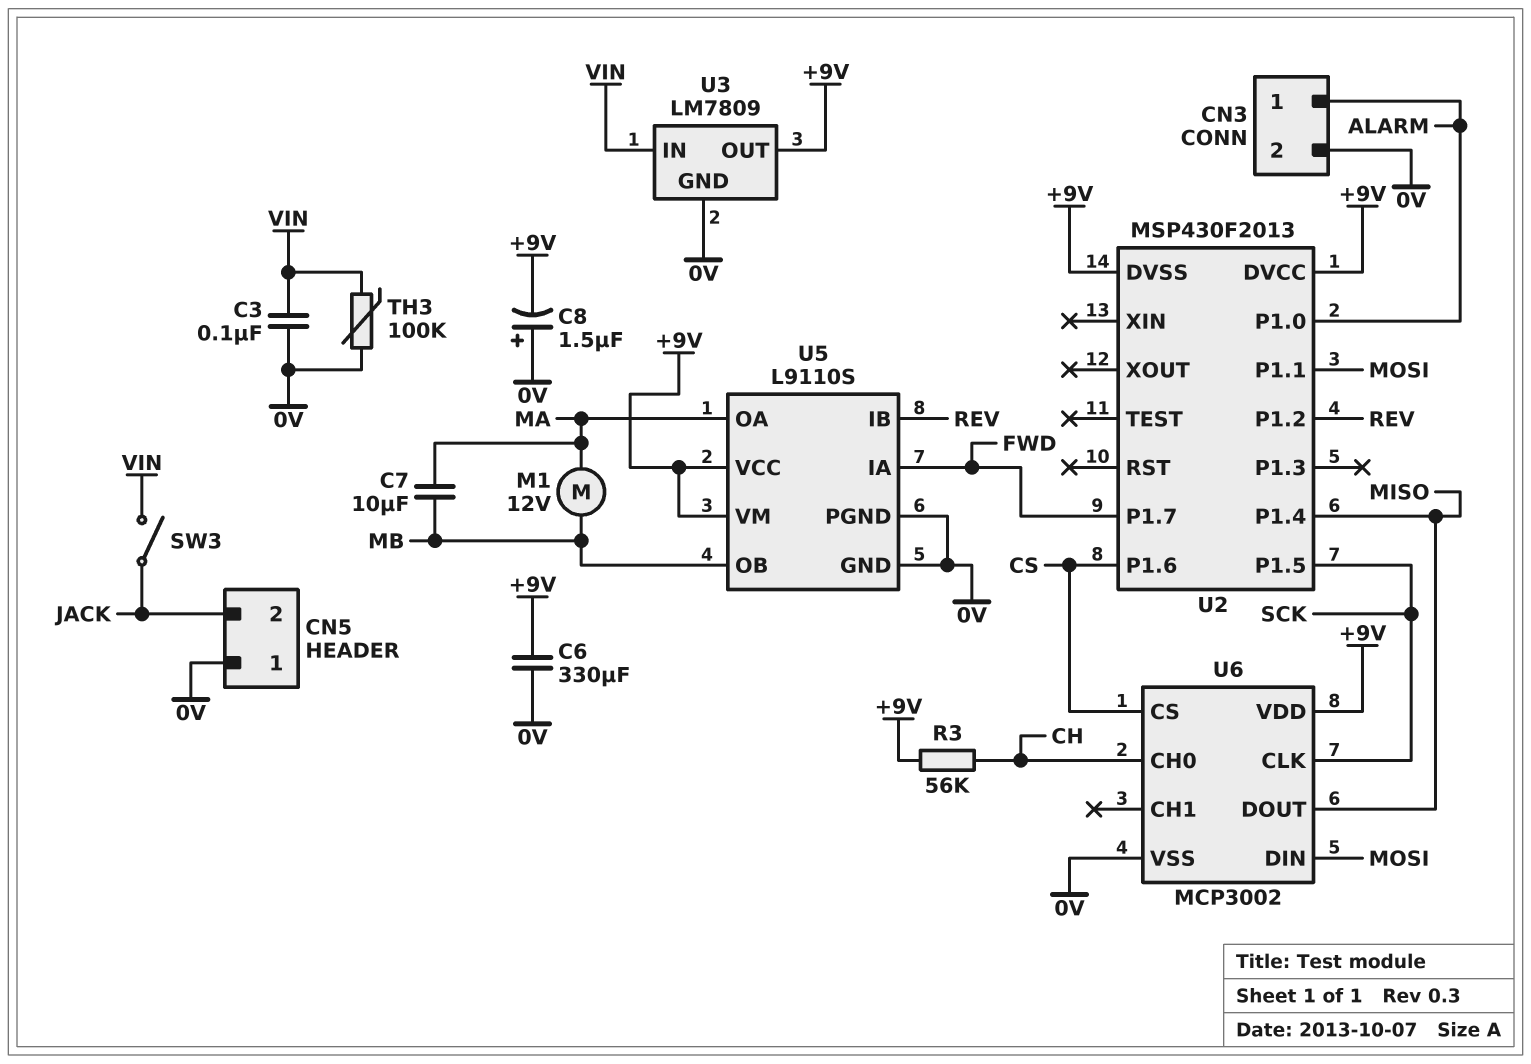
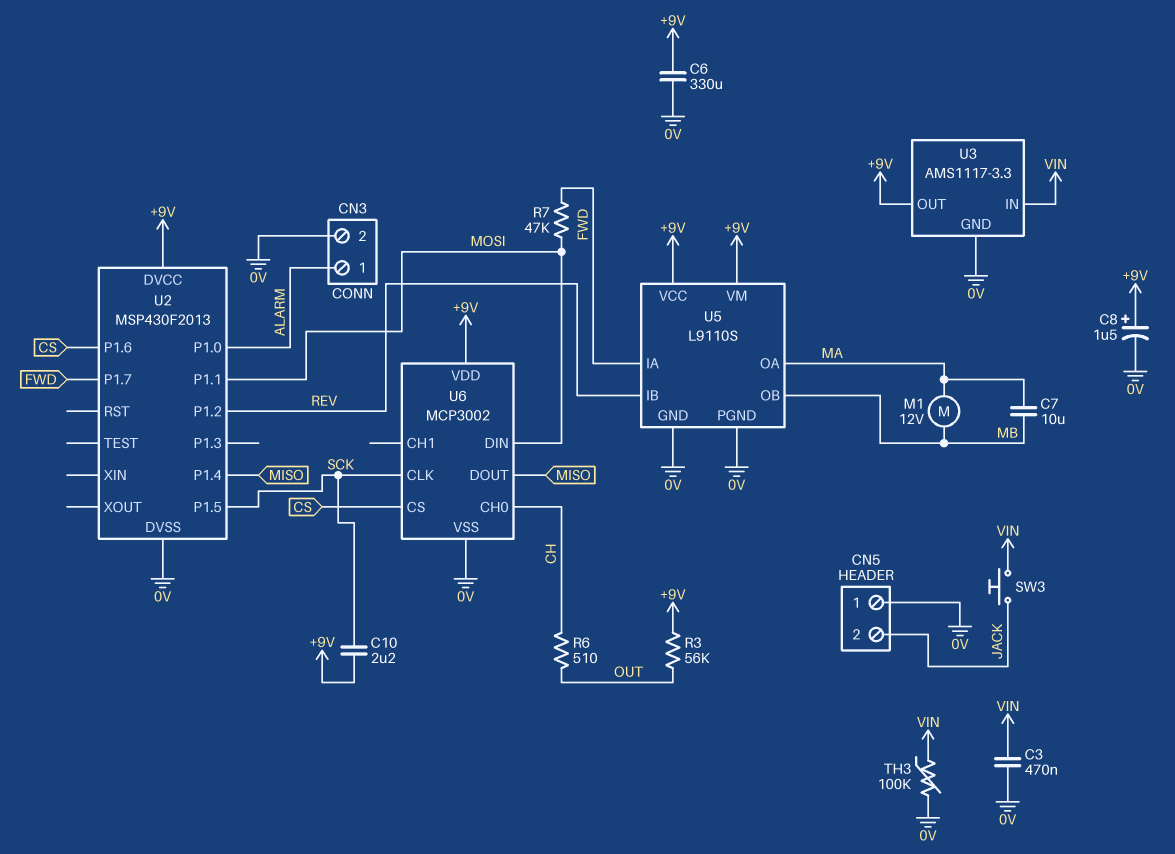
C3: 100nF (0V, VIN) -> 470nF (0V, VIN)
C8: 1.5uF (plus 0V, minus +9V) -> 1.5uF (plus +9V, minus 0V)
C10: none -> 2.2uF (+9V, SCK)
R3: 56k (+9V, CH) -> 56k (+9V, OUT)
R6: none -> 510 (CH, OUT)
R7: none -> 47k (FWD, MOSI)
SW3: switch (JACK, VIN) -> button (JACK, VIN)
U2 pin DVSS: +9V -> 0V
U3: LM7809 -> AMS1117-3.3

